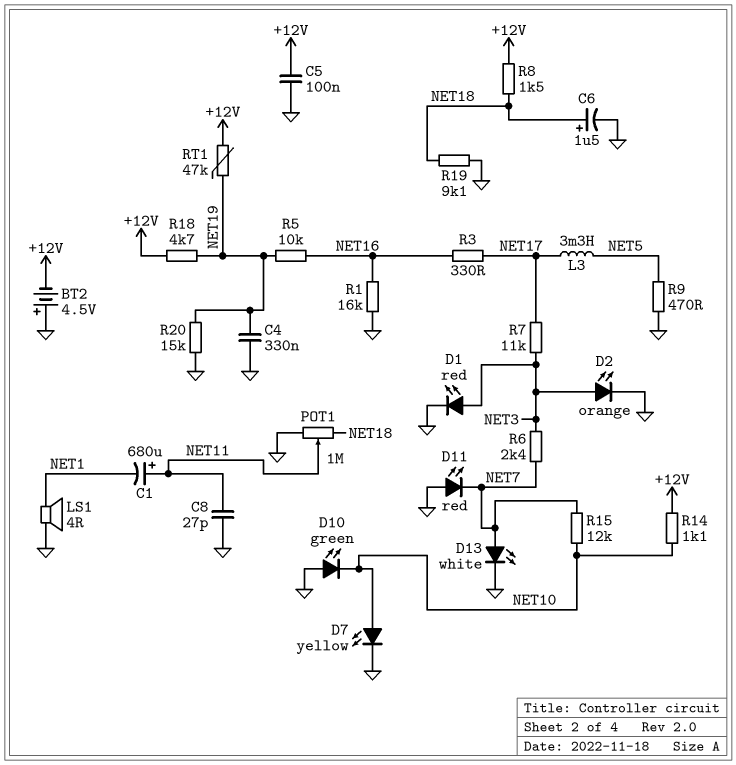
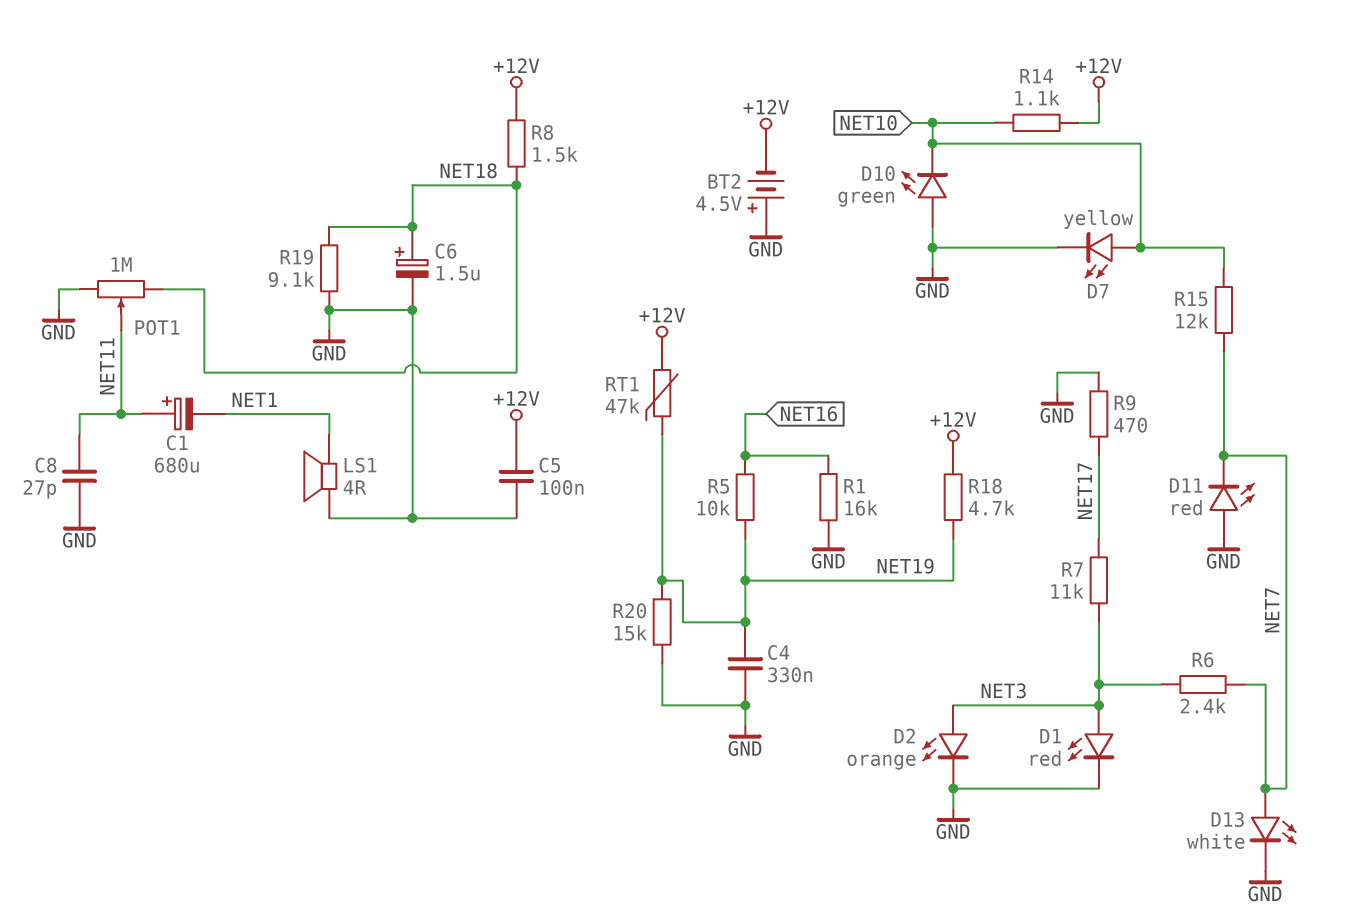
L3: 3.3mH (NET5, NET17) -> none
R3: 330 (NET16, NET17) -> none
R9: 470 (GND, NET5) -> 470 (GND, NET17)

